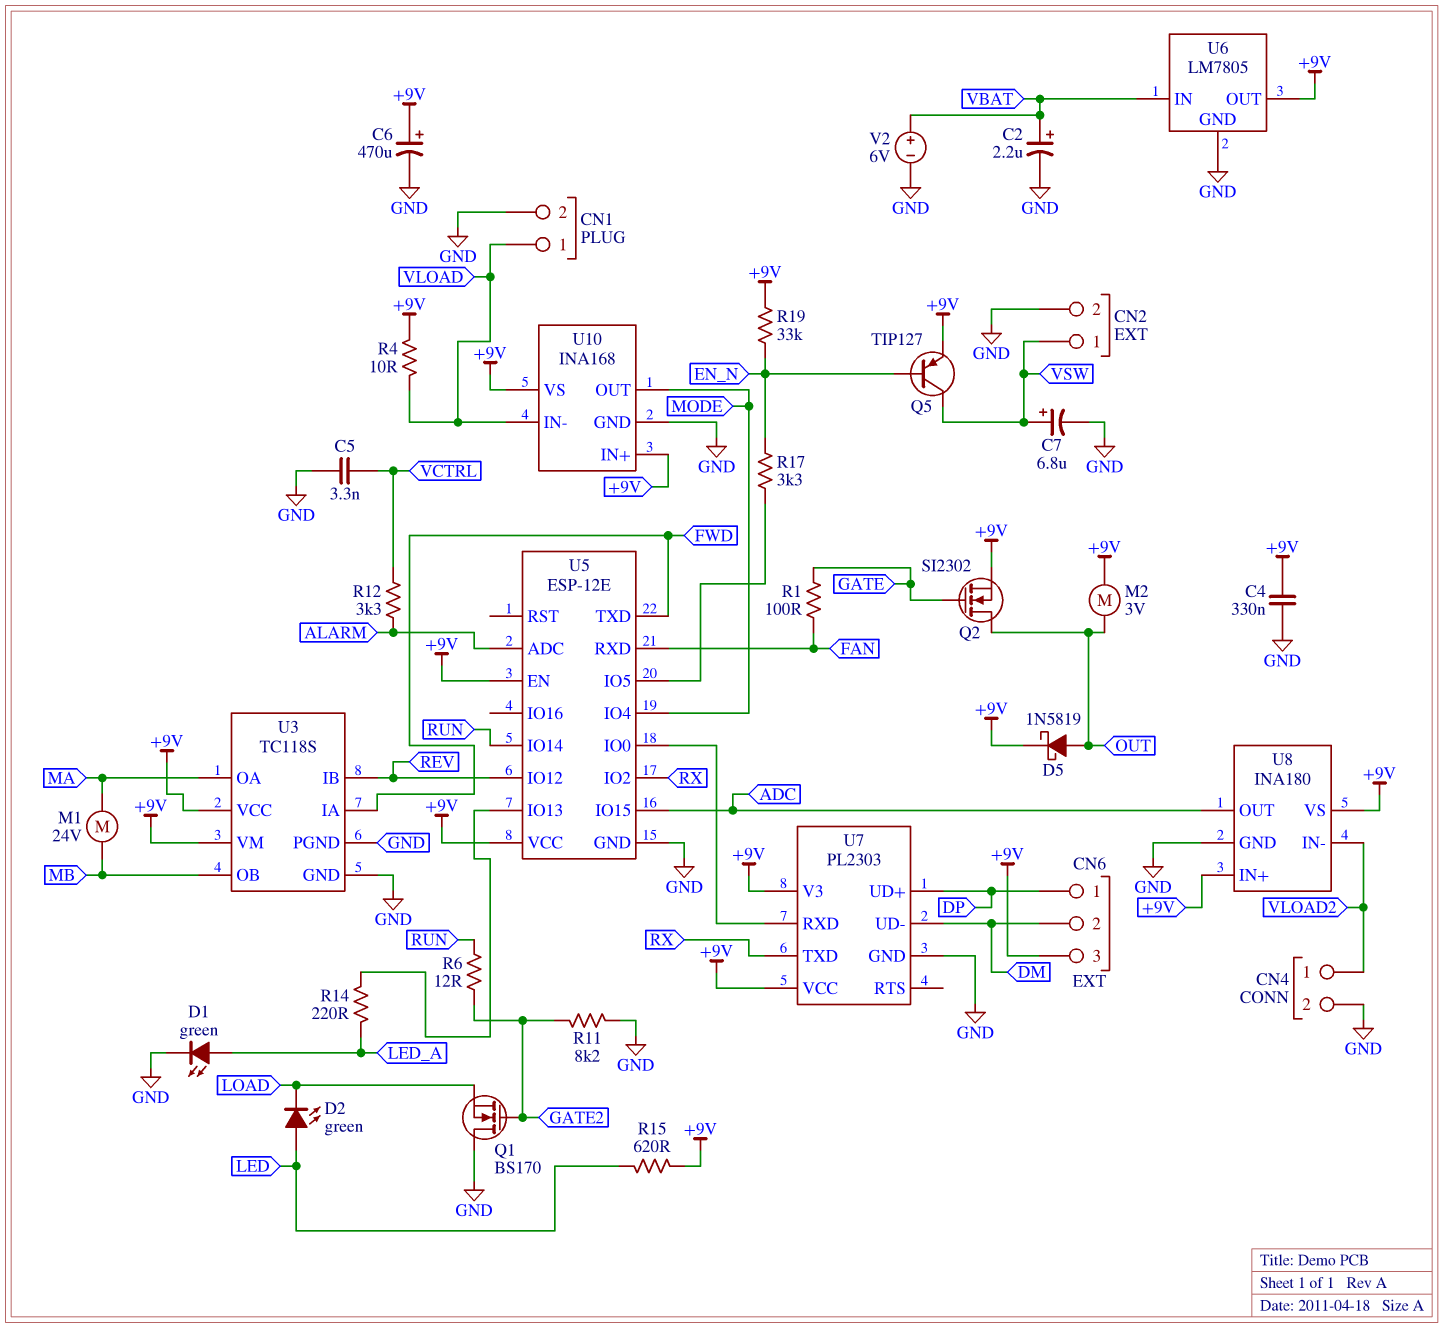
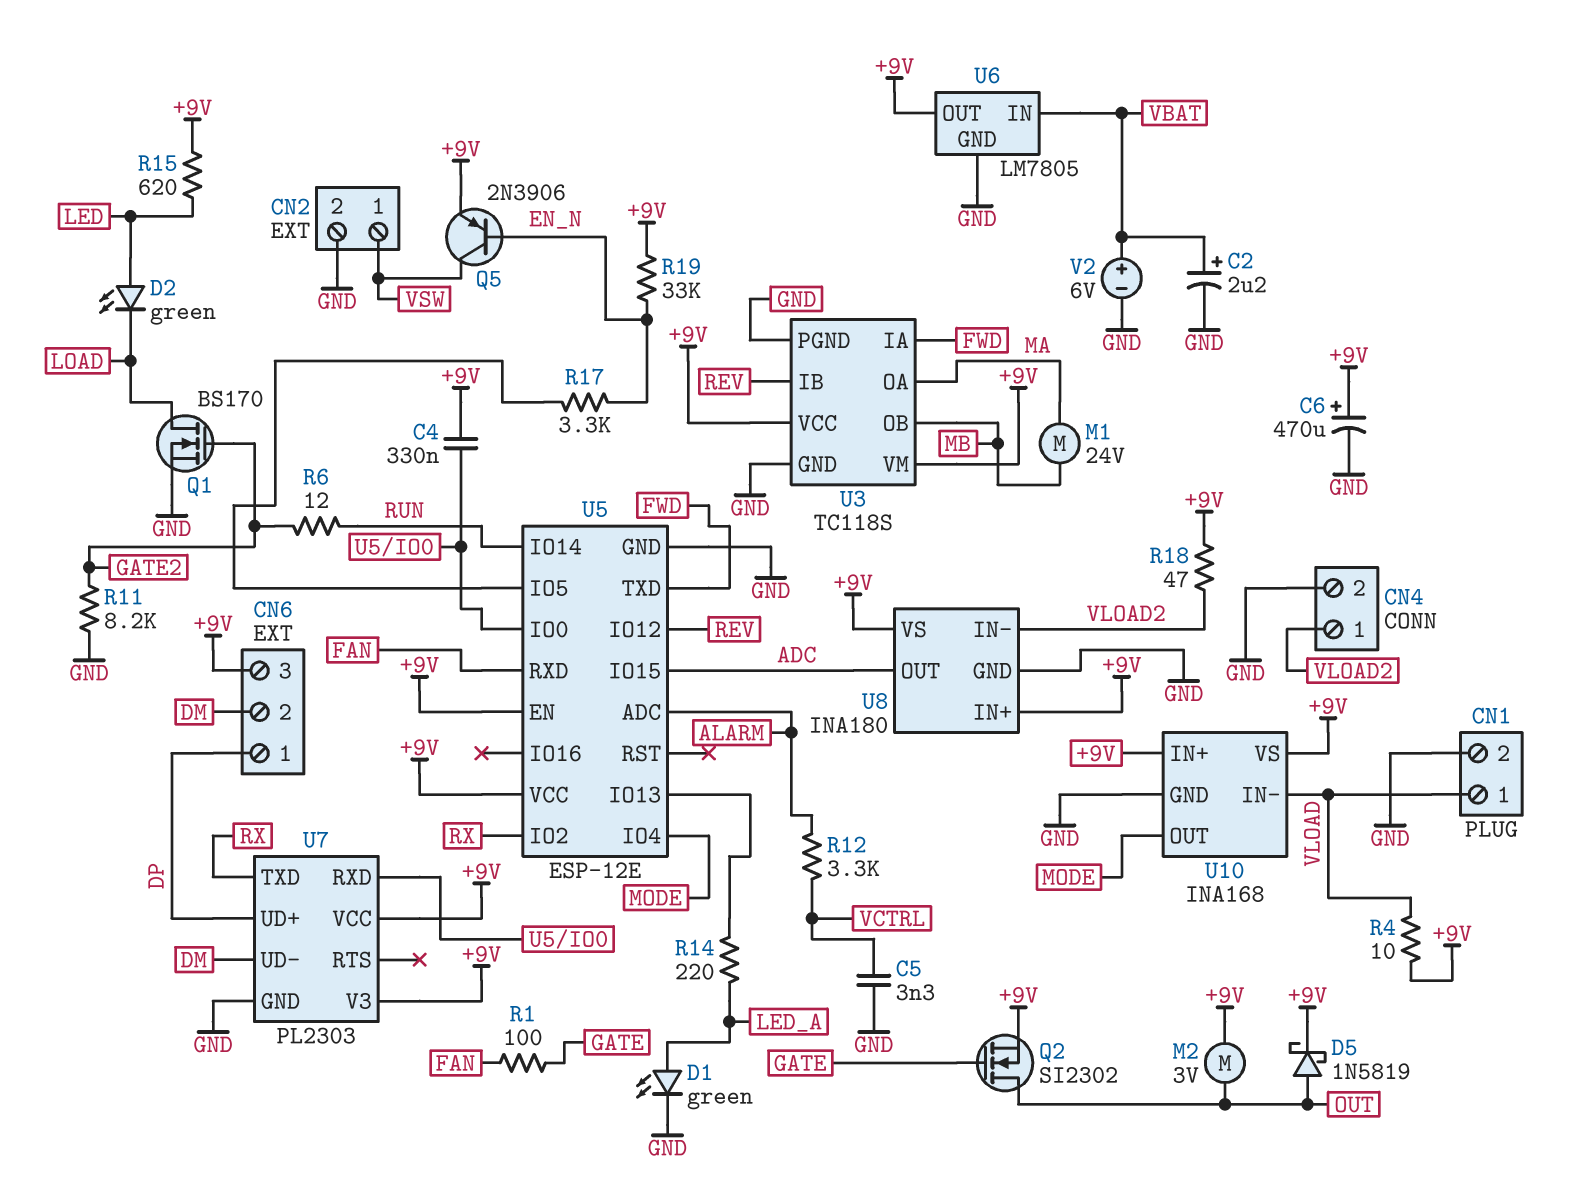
C4: 330nF (+9V, GND) -> 330nF (+9V, U5/IO0)
C7: 6.8uF (plus VSW, minus GND) -> none
Q1: NMOS BS170 (G GATE2, D GND, S LOAD) -> NMOS BS170 (G GATE2, D LOAD, S GND)
Q5: PNP TIP127 (B EN_N, C VSW, E +9V) -> PNP 2N3906 (B EN_N, C VSW, E +9V)
R18: none -> 47 (+9V, VLOAD2)

